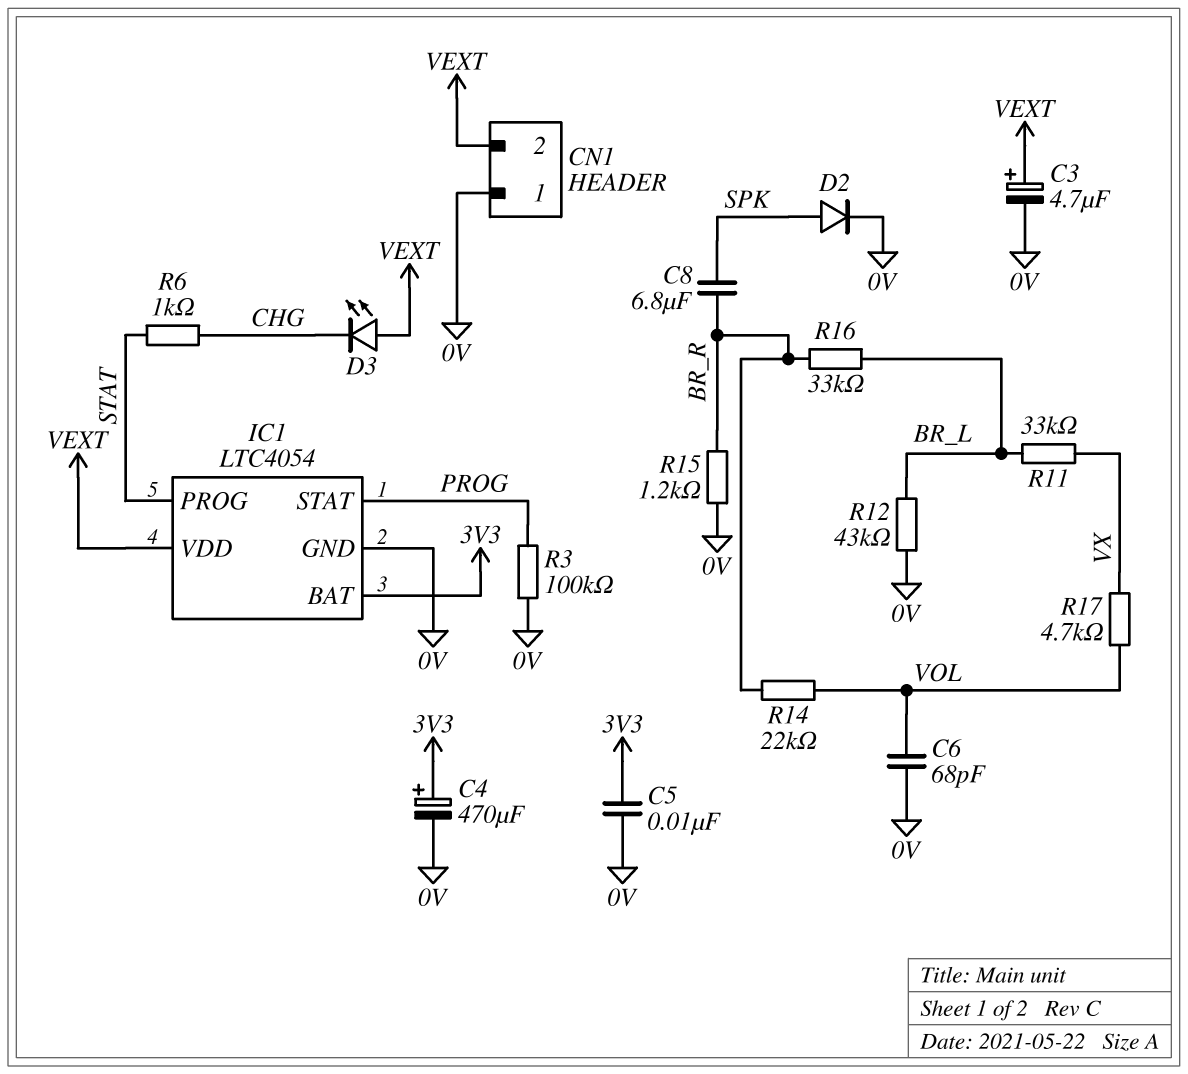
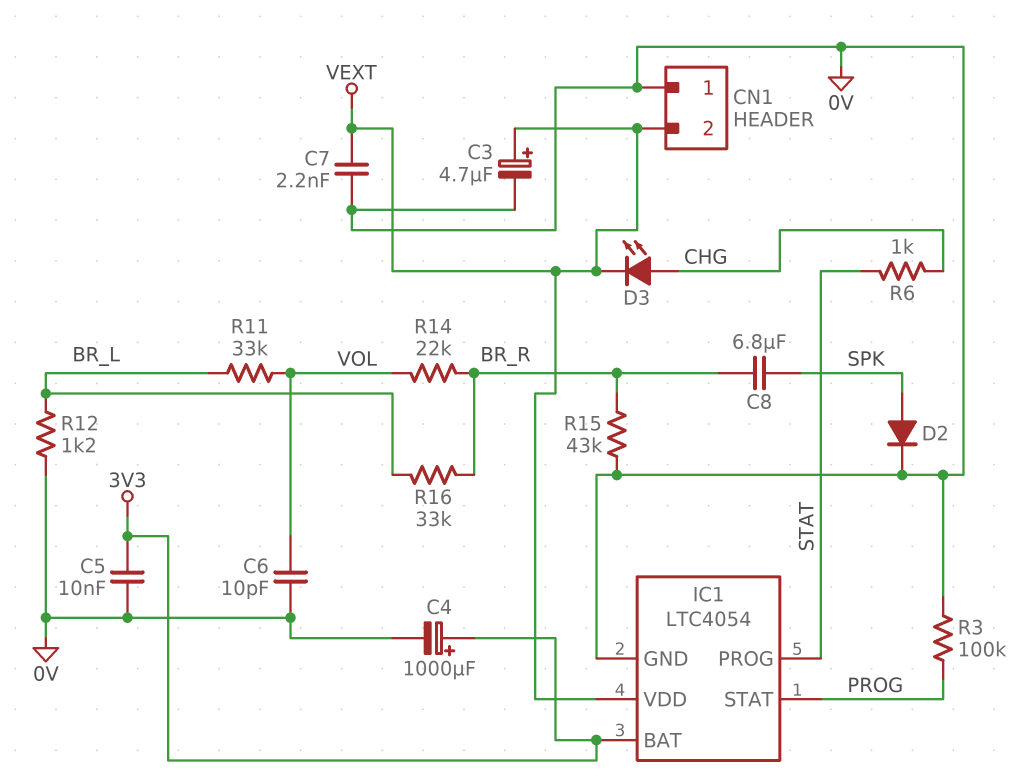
C4: 470uF (plus 3V3, minus 0V) -> 1000uF (plus 3V3, minus 0V)
C6: 68pF (0V, VOL) -> 10pF (0V, VOL)
C7: none -> 2.2nF (0V, VEXT)
D3: LED (A VEXT, K CHG) -> LED (A CHG, K VEXT)
R11: 33k (BR_L, VX) -> 33k (BR_L, VOL)
R12: 43k (0V, BR_L) -> 1.2k (0V, BR_L)
R15: 1.2k (0V, BR_R) -> 43k (0V, BR_R)
R17: 4.7k (VOL, VX) -> none

